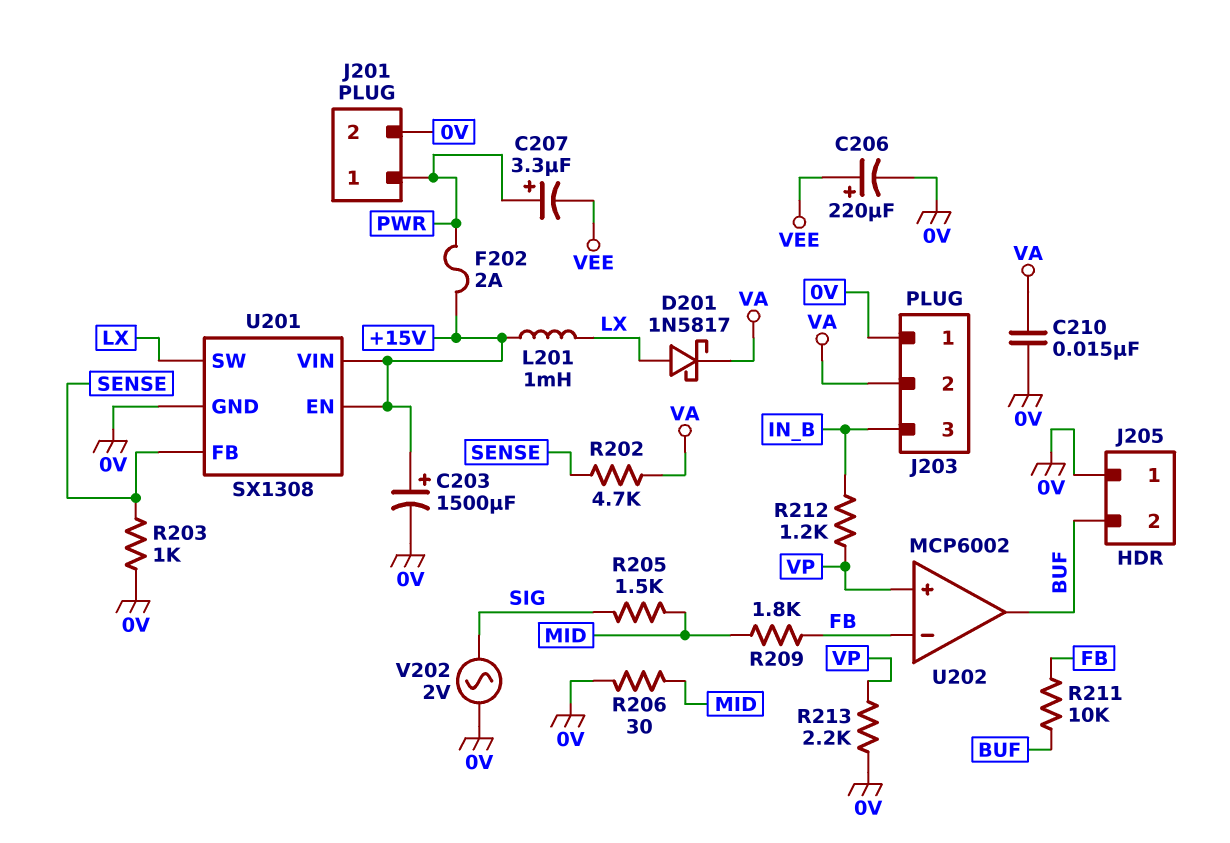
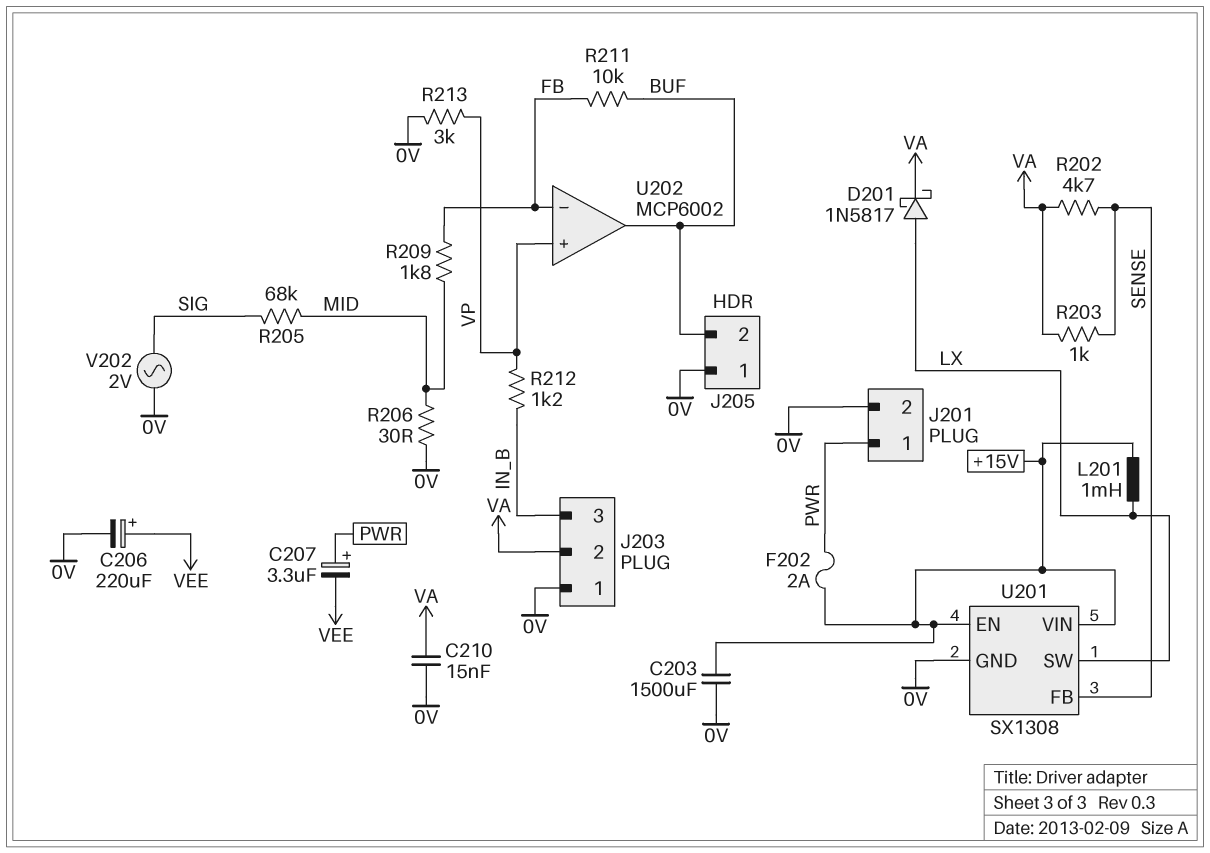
C203: 1500uF (plus +15V, minus 0V) -> 1500uF (+15V, 0V)
R203: 1k (0V, SENSE) -> 1k (SENSE, VA)
R205: 1.5k (MID, SIG) -> 68k (MID, SIG)
R213: 2.2k (0V, VP) -> 3k (0V, VP)

